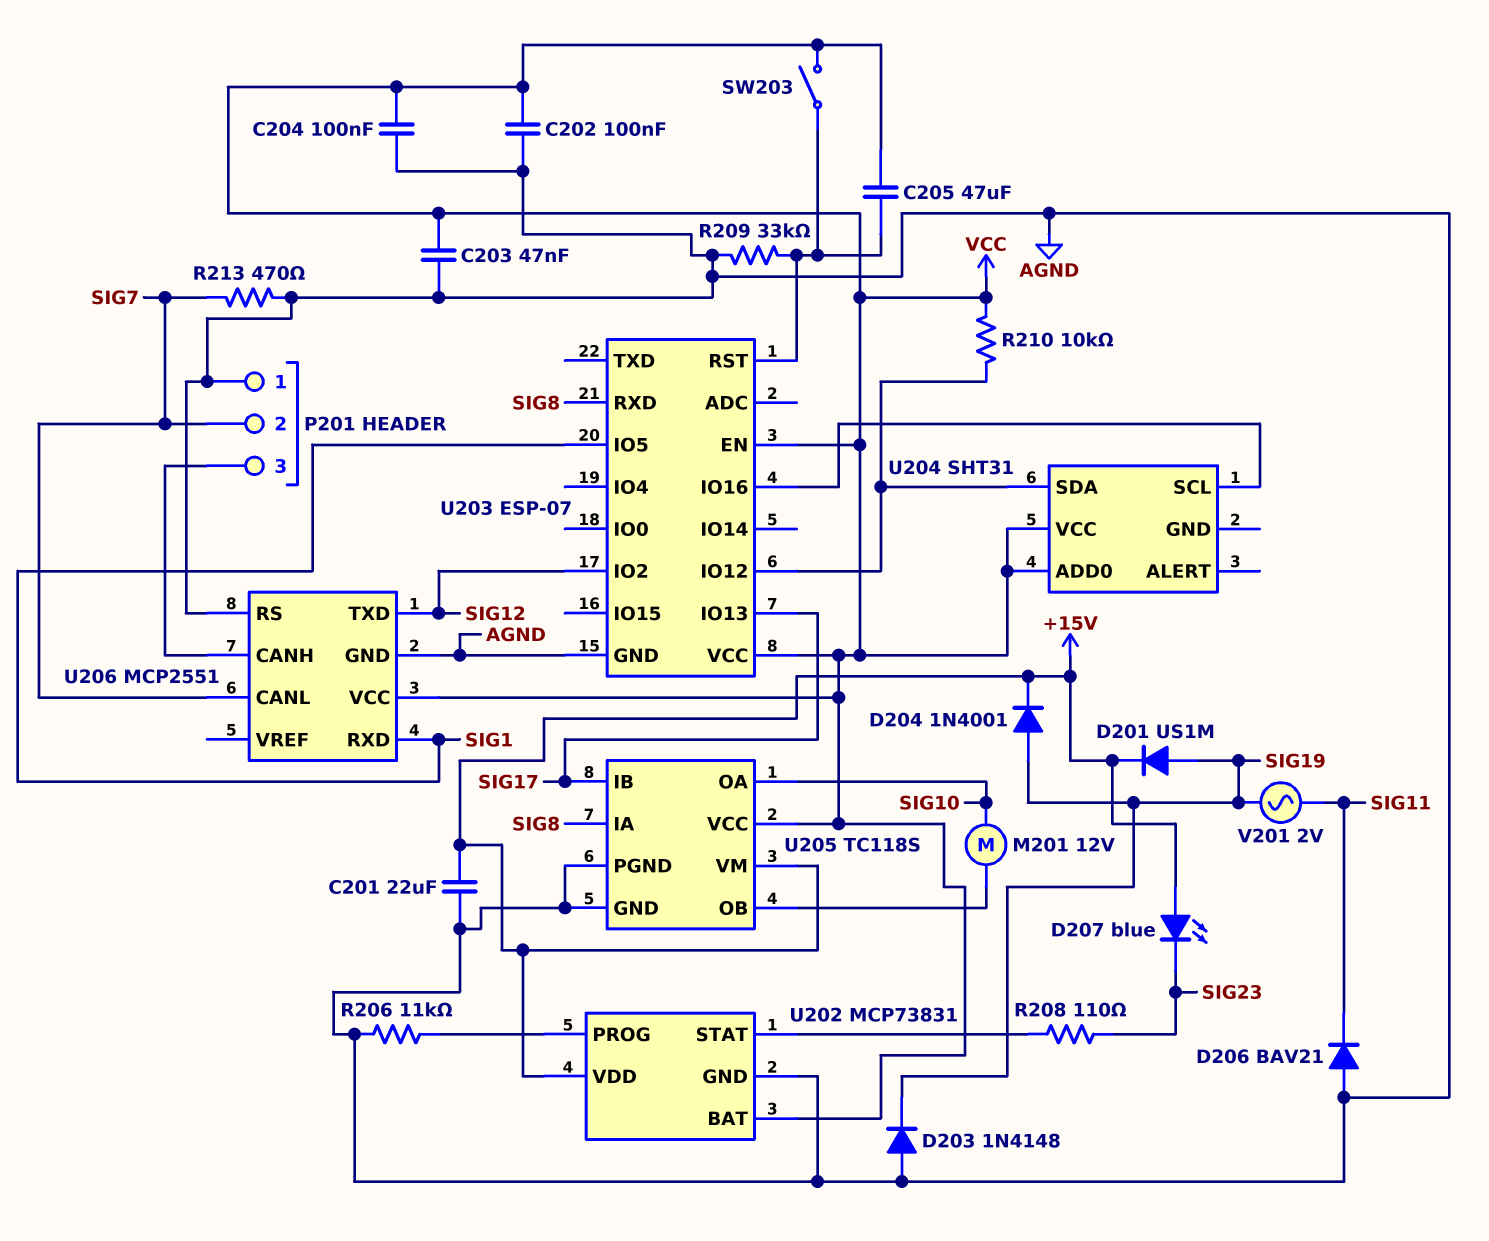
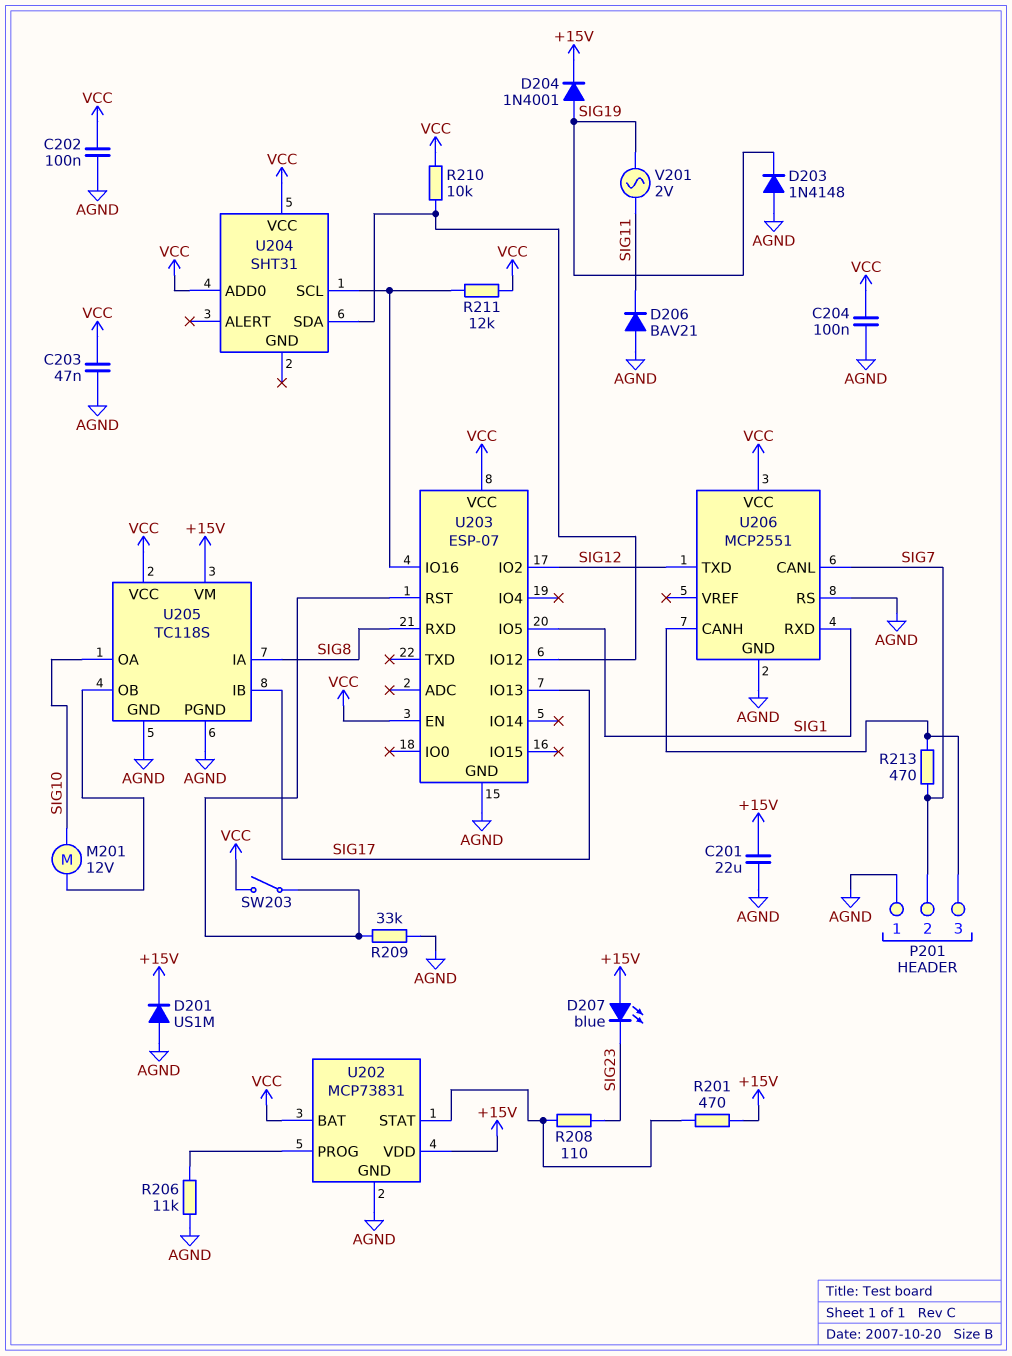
C205: 47uF (U203/RST, VCC) -> none
D201: diode US1M (A SIG19, K +15V) -> diode US1M (A AGND, K +15V)
R201: none -> 470 (+15V, U202/STAT)
R211: none -> 12k (U203/IO16, VCC)
R213: 470 (AGND, SIG7) -> 470 (P201/3, SIG7)

